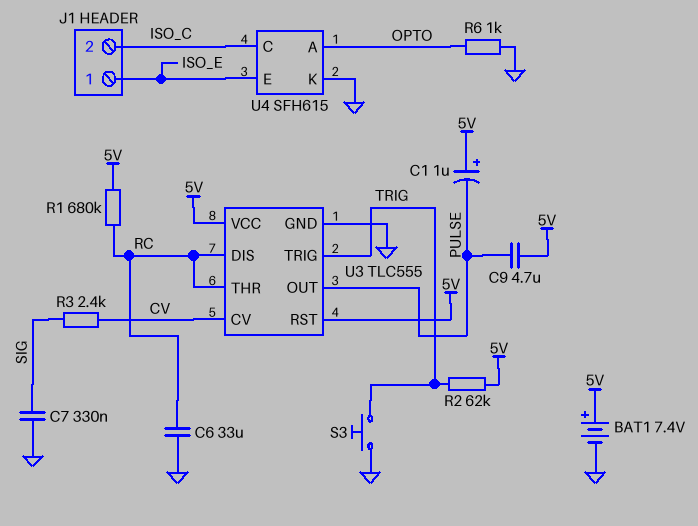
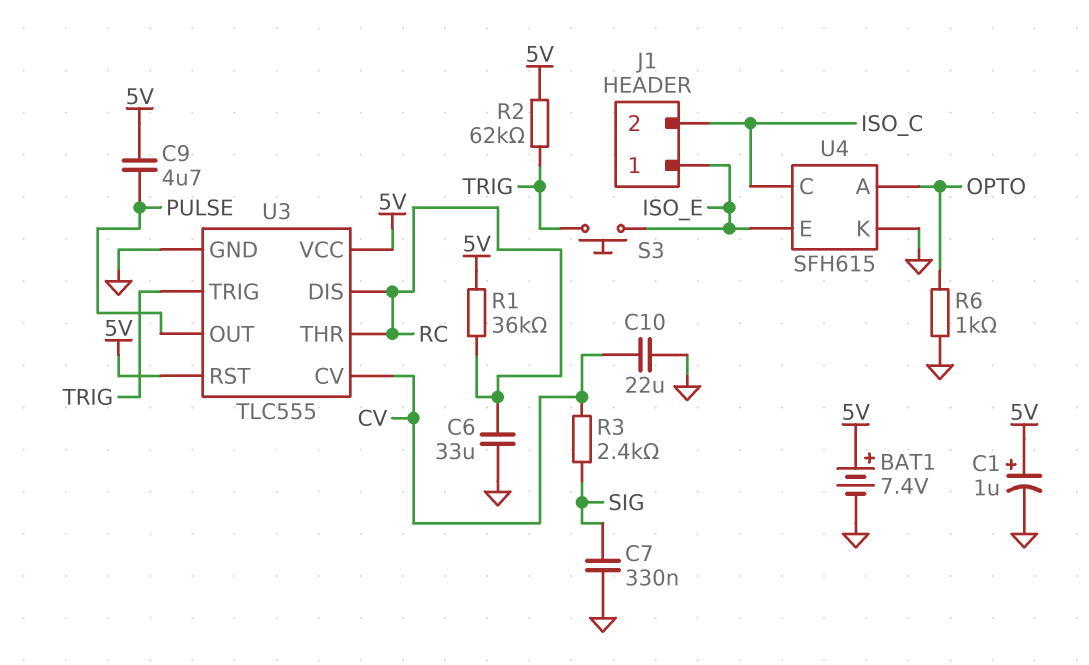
C1: 1uF (plus 5V, minus PULSE) -> 1uF (plus 5V, minus GND)
C10: none -> 22uF (CV, GND)
R1: 680k (5V, RC) -> 36k (5V, RC)
S3: button (GND, TRIG) -> button (ISO_E, TRIG)

